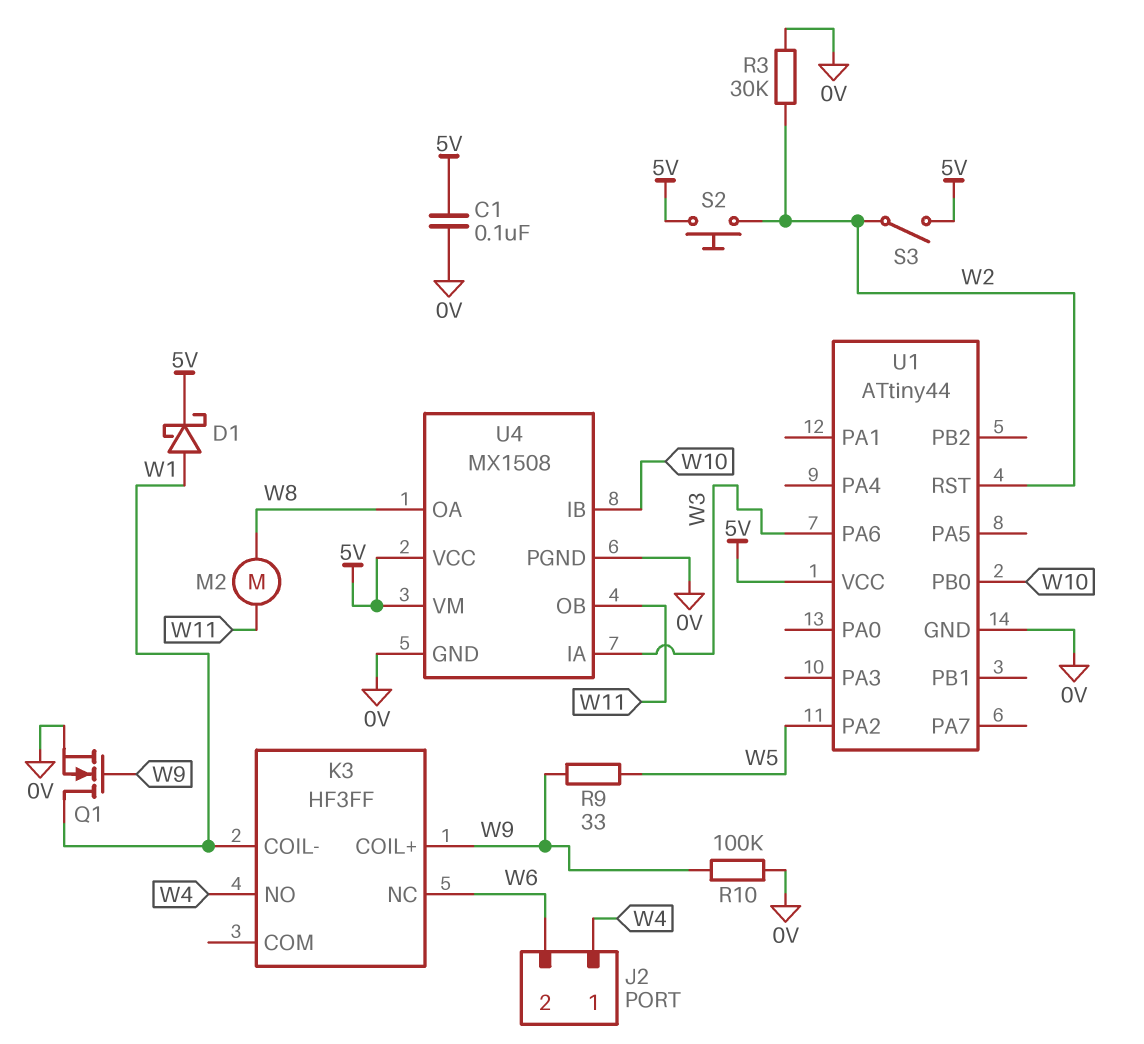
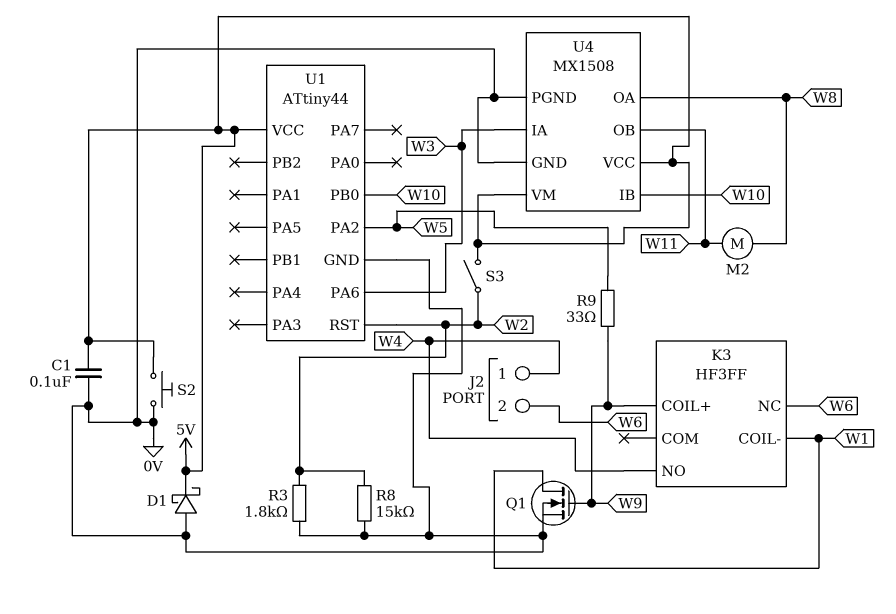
D1: schottky (A W1, K 5V) -> schottky (A 0V, K 5V)
R3: 30k (0V, W2) -> 1.8k (0V, W2)
R8: none -> 15k (0V, W2)
R10: 100k (0V, W9) -> none
S2: button (5V, W2) -> button (0V, 5V)

